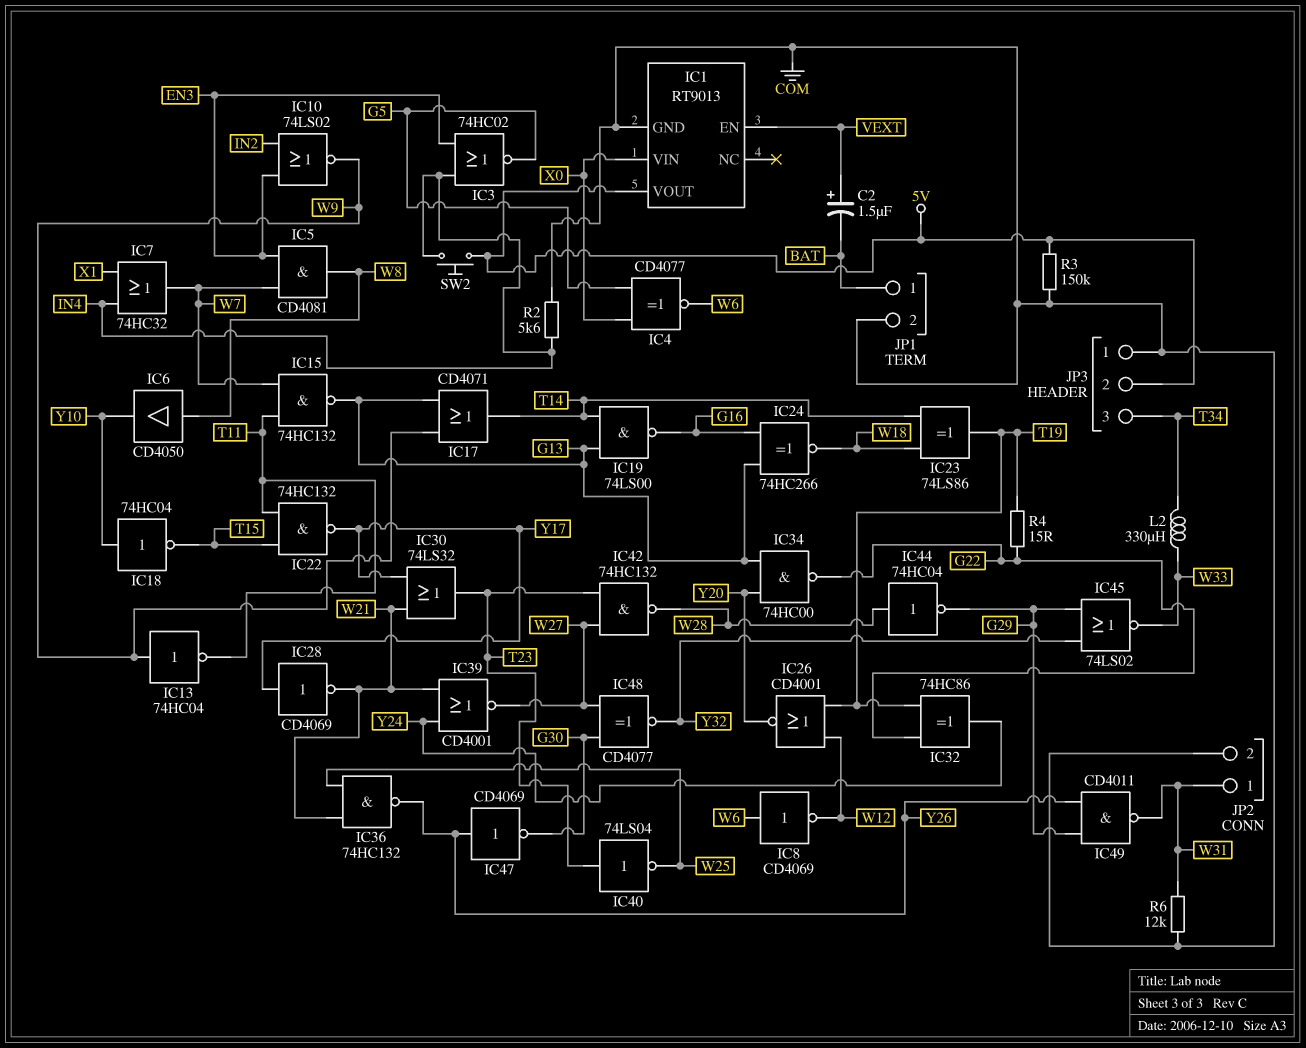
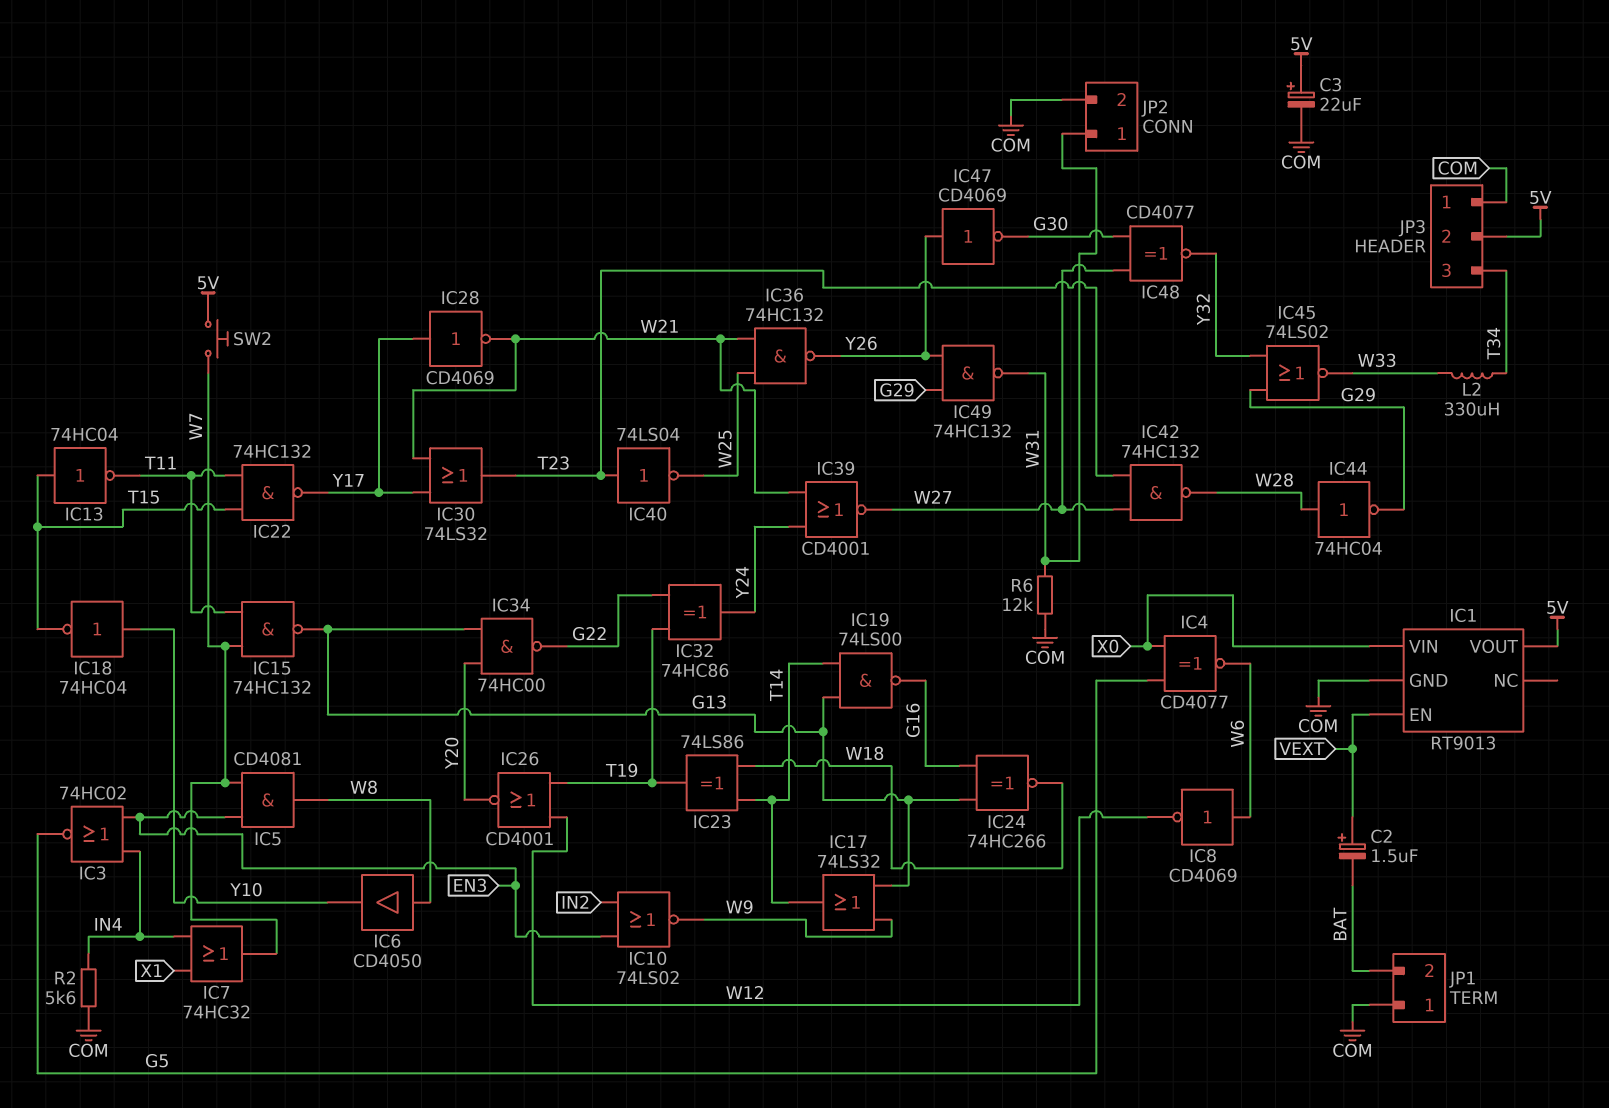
C3: none -> 22uF (plus 5V, minus COM)
IC13: NOT 74HC04 (in W9, out T11) -> NOT 74HC04 (in T15, out T11)
IC17: OR CD4071 (in G13, in W9, out T14) -> OR 74LS32 (in G13, in W9, out T14)
IC49: NAND CD4011 (in G29, in Y26, out W31) -> NAND 74HC132 (in G29, in Y26, out W31)
JP1 pin 1: BAT -> COM
JP1 pin 2: COM -> BAT
R3: 150k (5V, COM) -> none
R4: 15 (G22, T19) -> none
SW2: button (5V, IN4) -> button (5V, W7)

